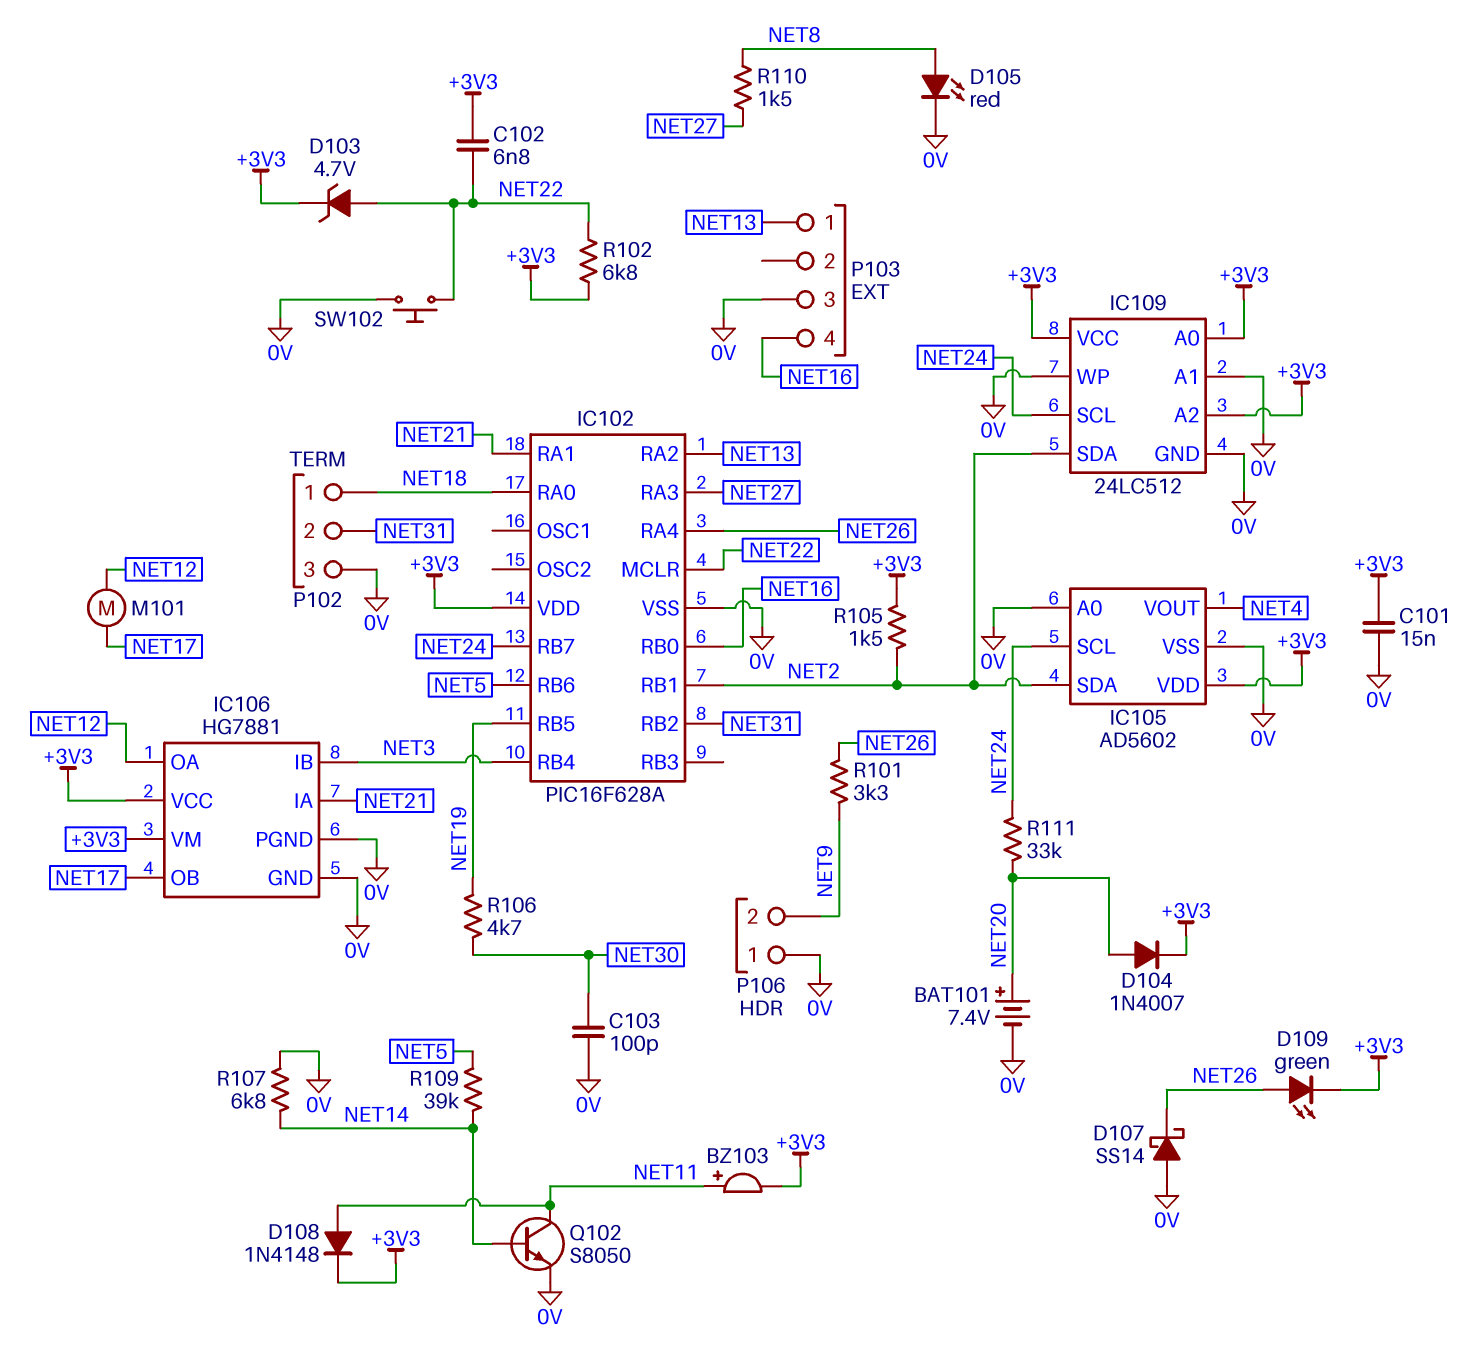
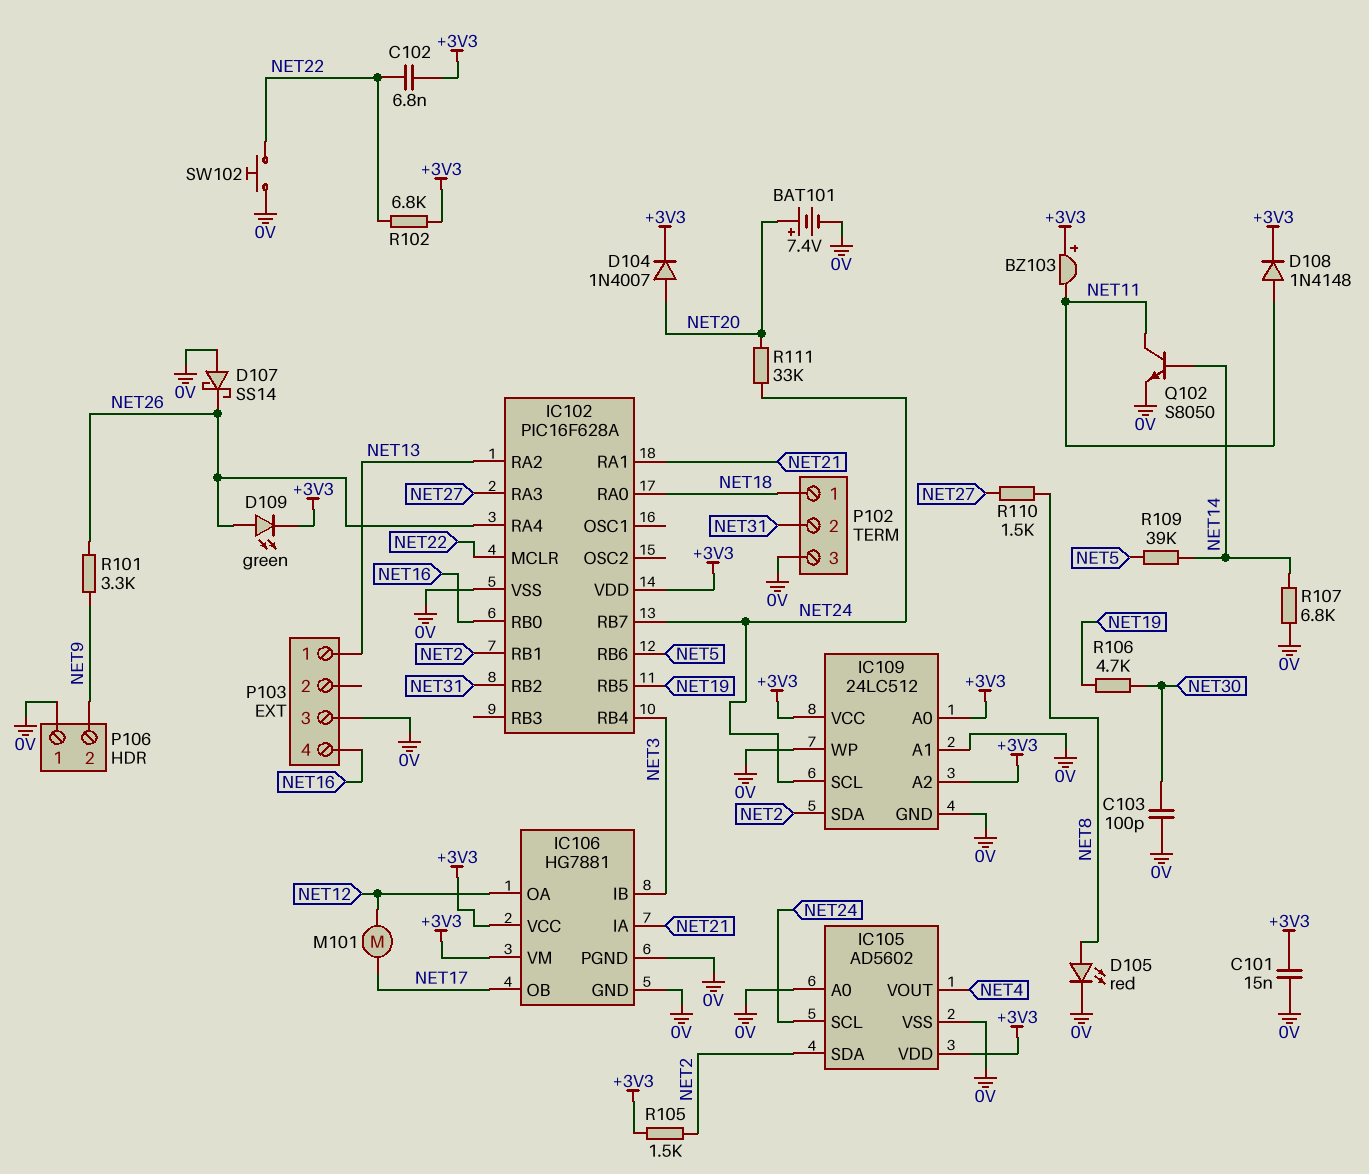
BZ103: buzzer (plus NET11, minus +3V3) -> buzzer (plus +3V3, minus NET11)
D103: zener 4.7V (A NET22, K +3V3) -> none

